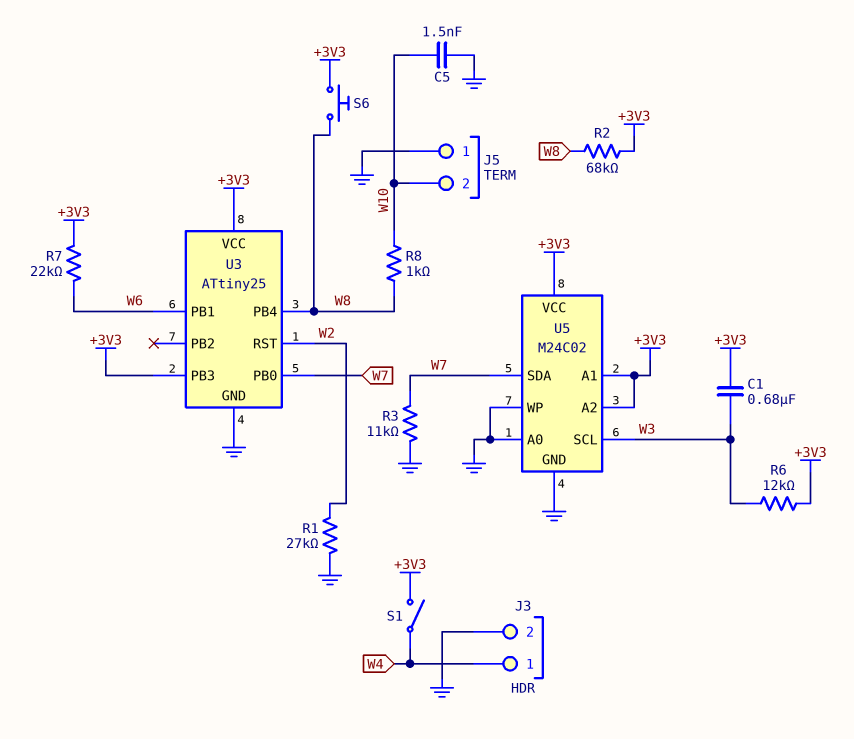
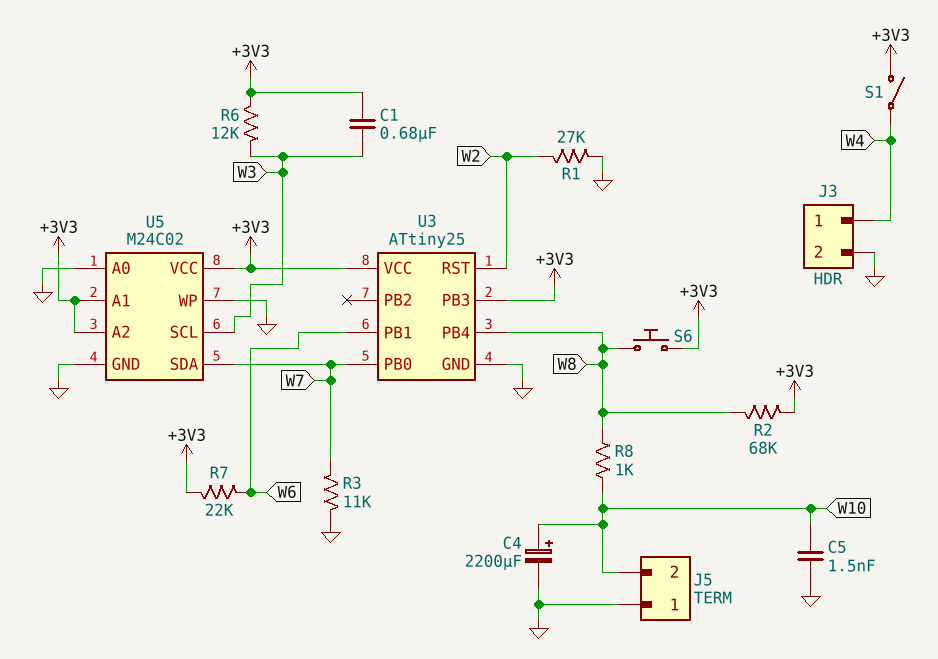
C4: none -> 2200uF (plus W10, minus GND)

